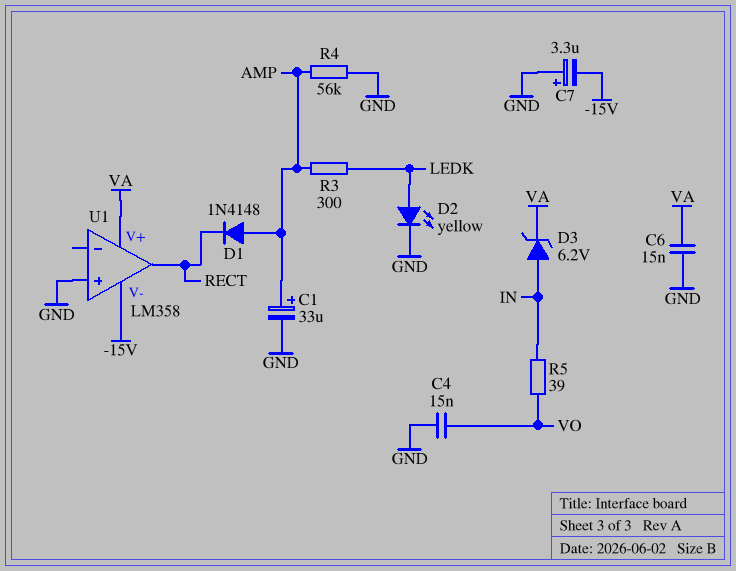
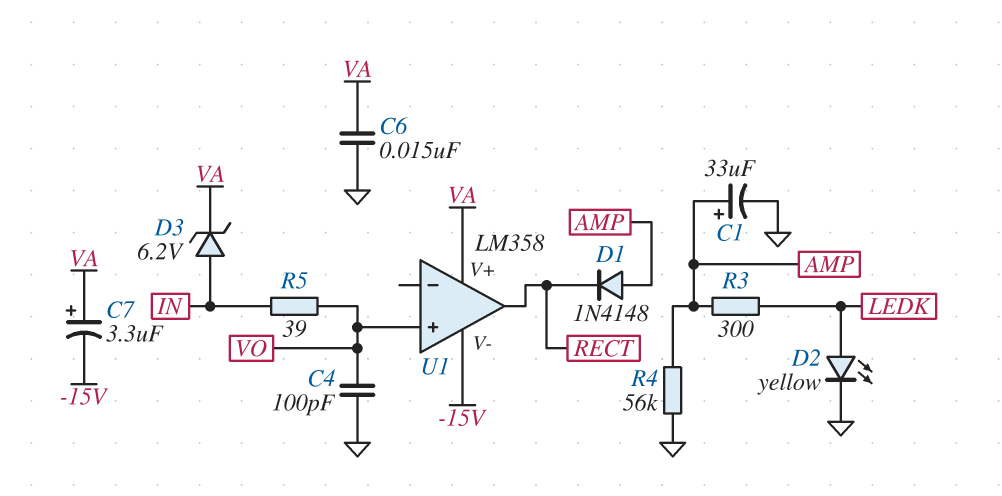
C4: 15nF (GND, VO) -> 100pF (GND, VO)
C7: 3.3uF (plus GND, minus -15V) -> 3.3uF (plus VA, minus -15V)
U1 pin in+: GND -> VO

